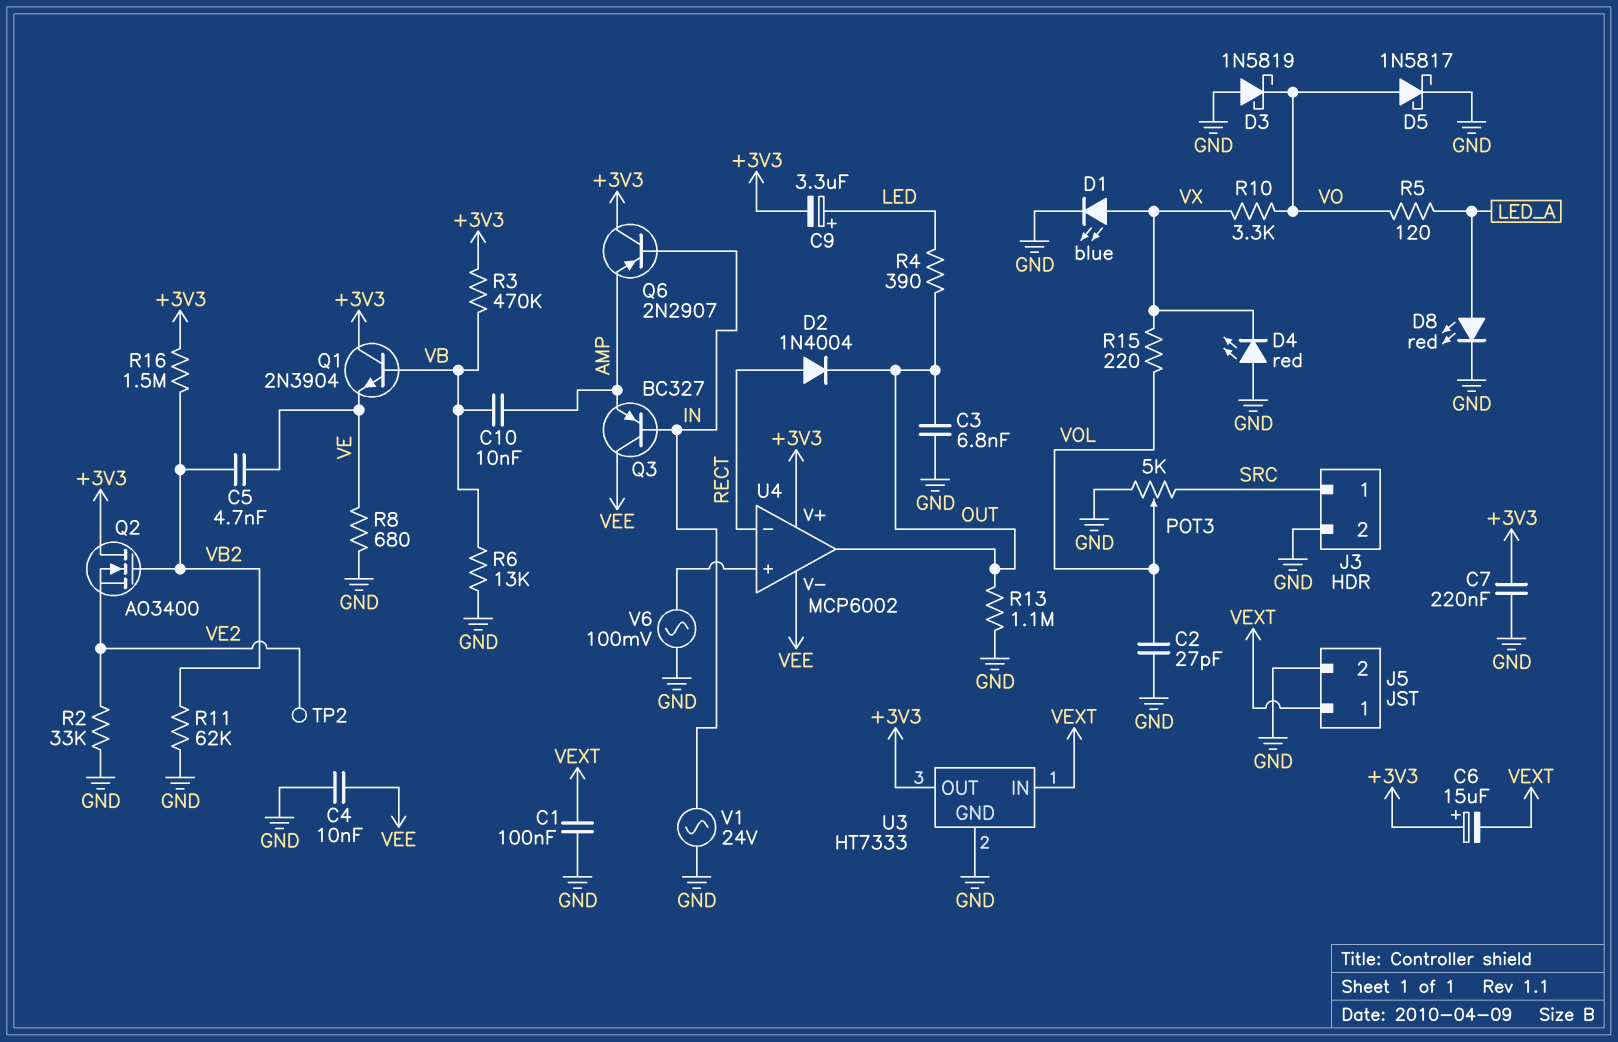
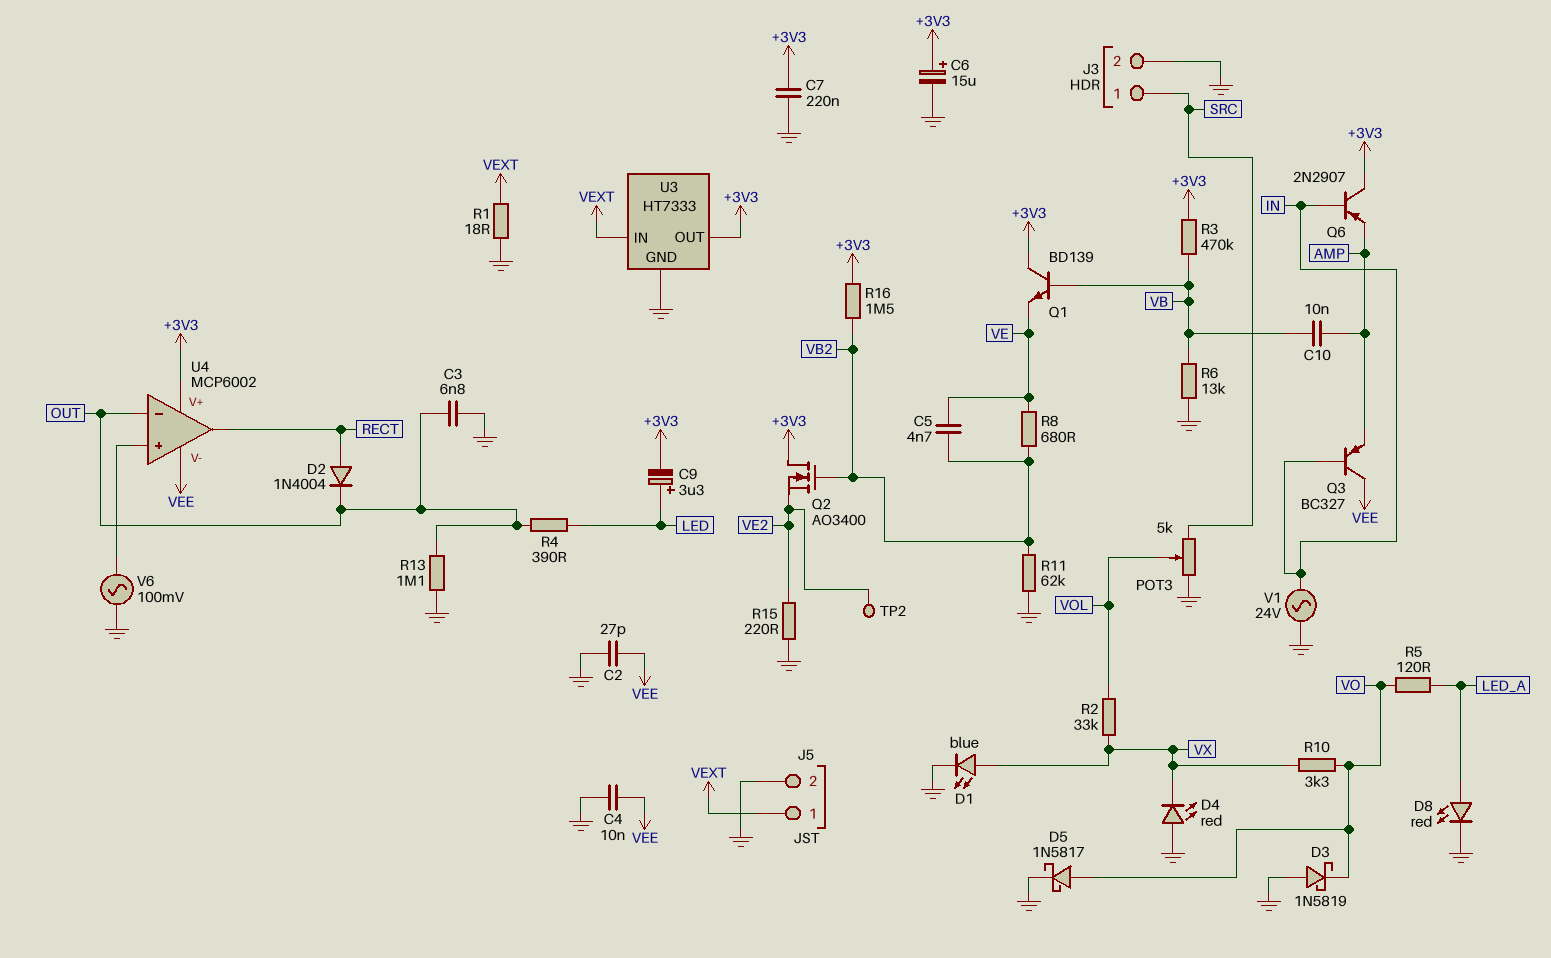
C1: 100nF (GND, VEXT) -> none
C2: 27pF (GND, VOL) -> 27pF (GND, VEE)
C6: 15uF (plus +3V3, minus VEXT) -> 15uF (plus +3V3, minus GND)
Q1: NPN 2N3904 (B VB, C +3V3, E VE) -> NPN BD139 (B VB, C +3V3, E VE)
R1: none -> 18 (GND, VEXT)
R2: 33k (GND, VE2) -> 33k (VOL, VX)
R8: 680 (GND, VE) -> 680 (VB2, VE)
R15: 220 (VOL, VX) -> 220 (GND, VE2)
U4 pin in-: RECT -> OUT
U4 pin out: OUT -> RECT

